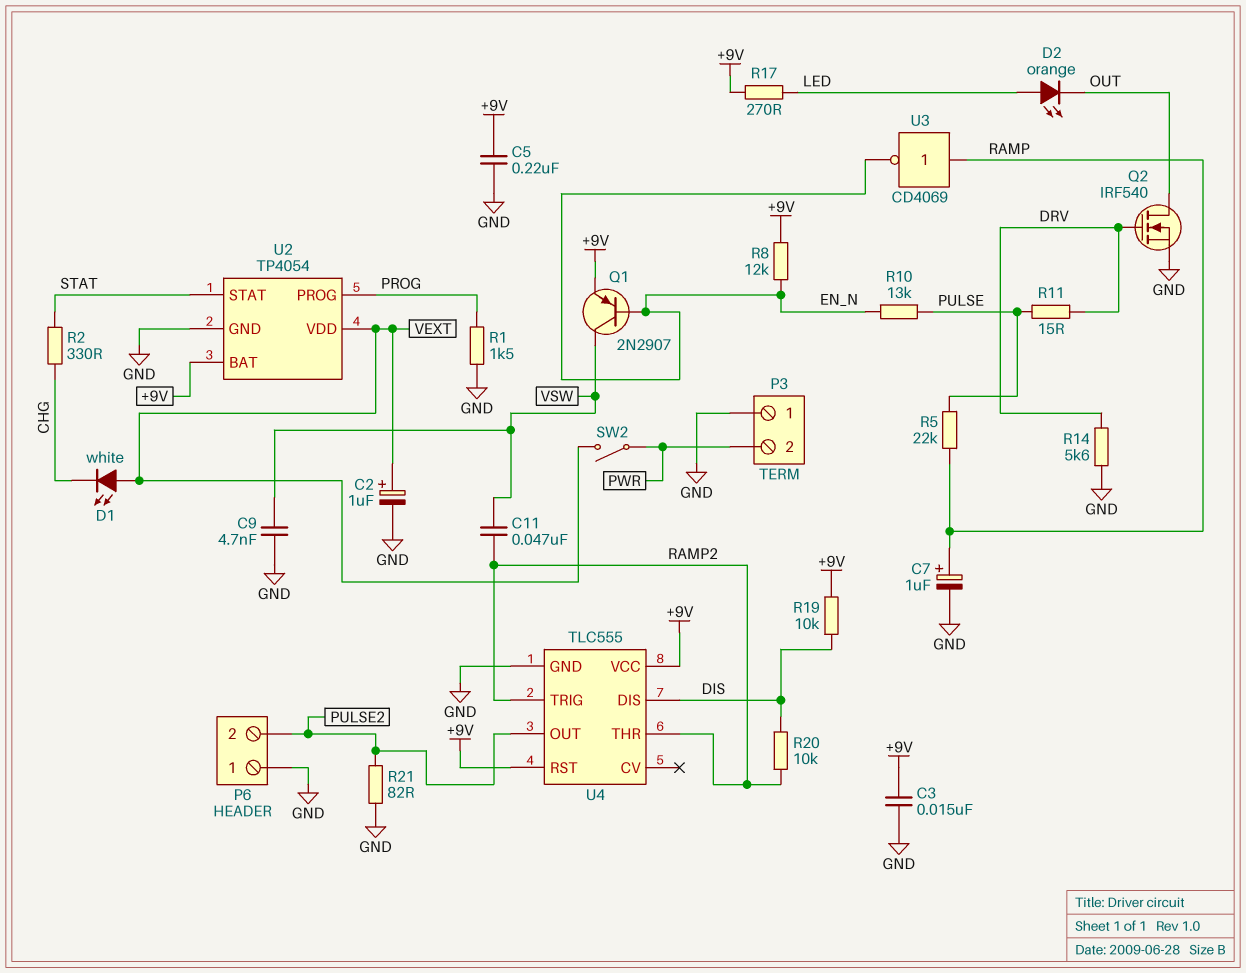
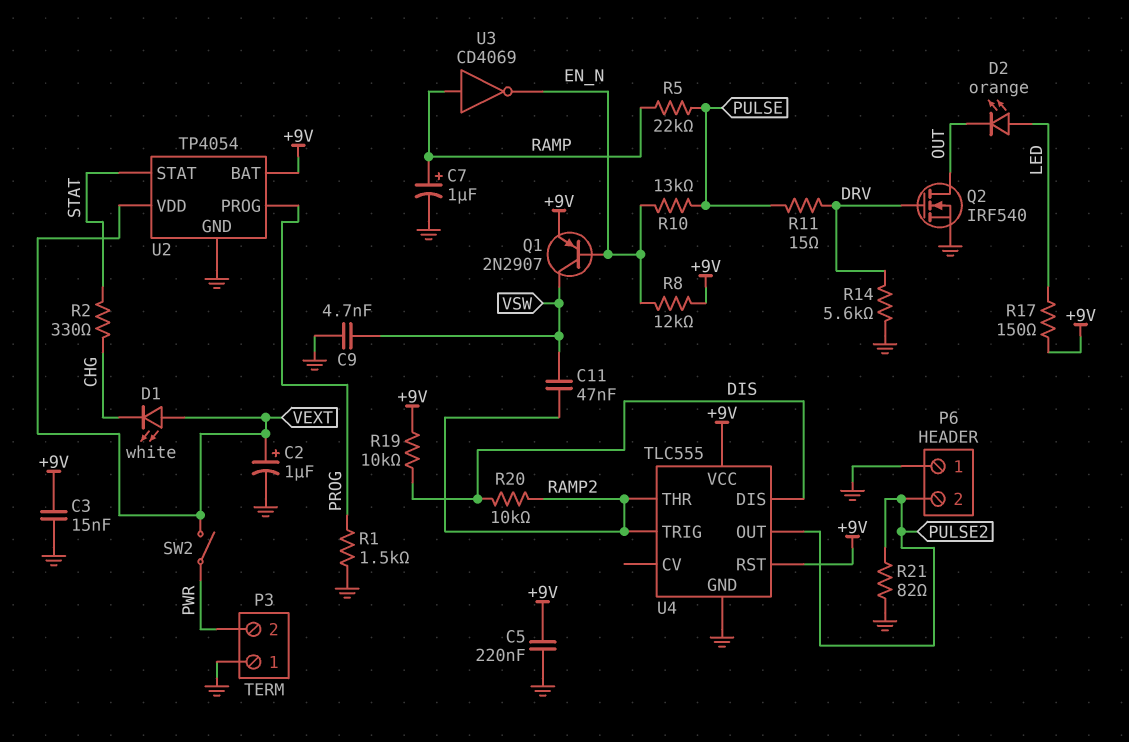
R17: 270 (+9V, LED) -> 150 (+9V, LED)

